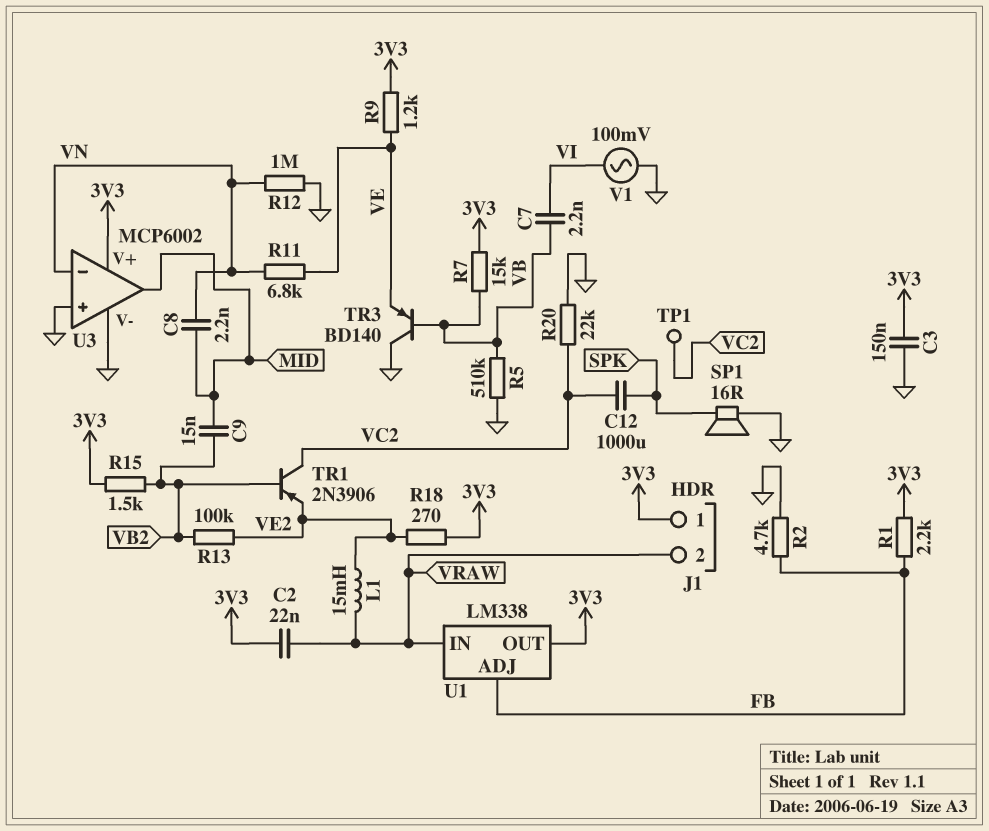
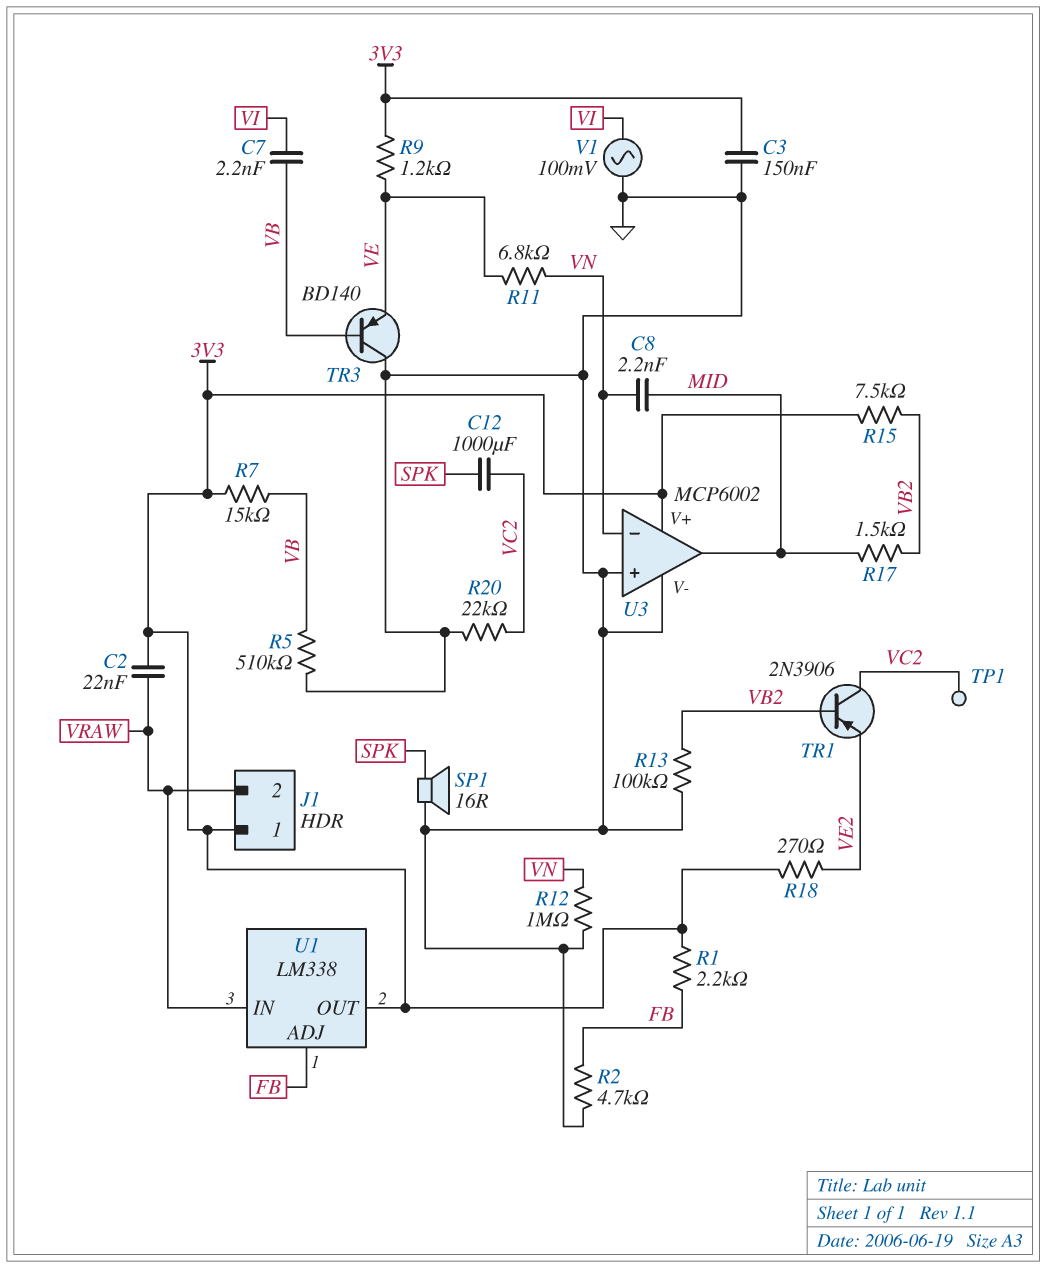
C9: 15nF (MID, VB2) -> none
L1: 15mH (VE2, VRAW) -> none
R13: 100k (VB2, VE2) -> 100k (GND, VB2)
R15: 1.5k (3V3, VB2) -> 7.5k (3V3, VB2)
R17: none -> 1.5k (MID, VB2)

